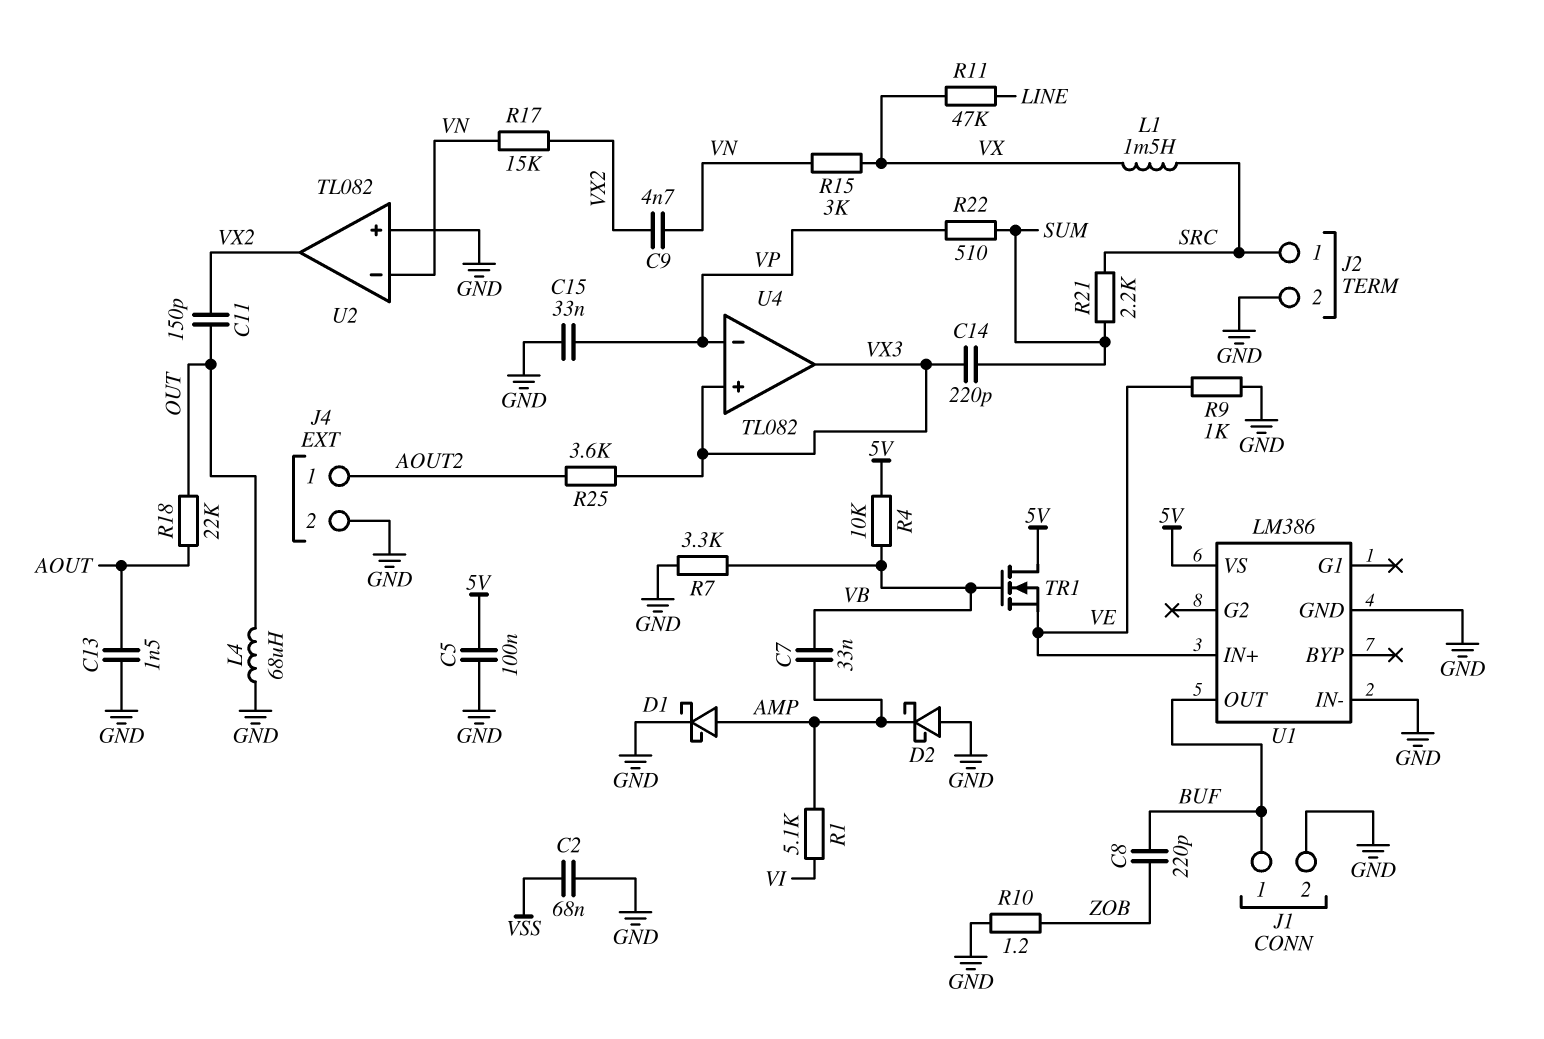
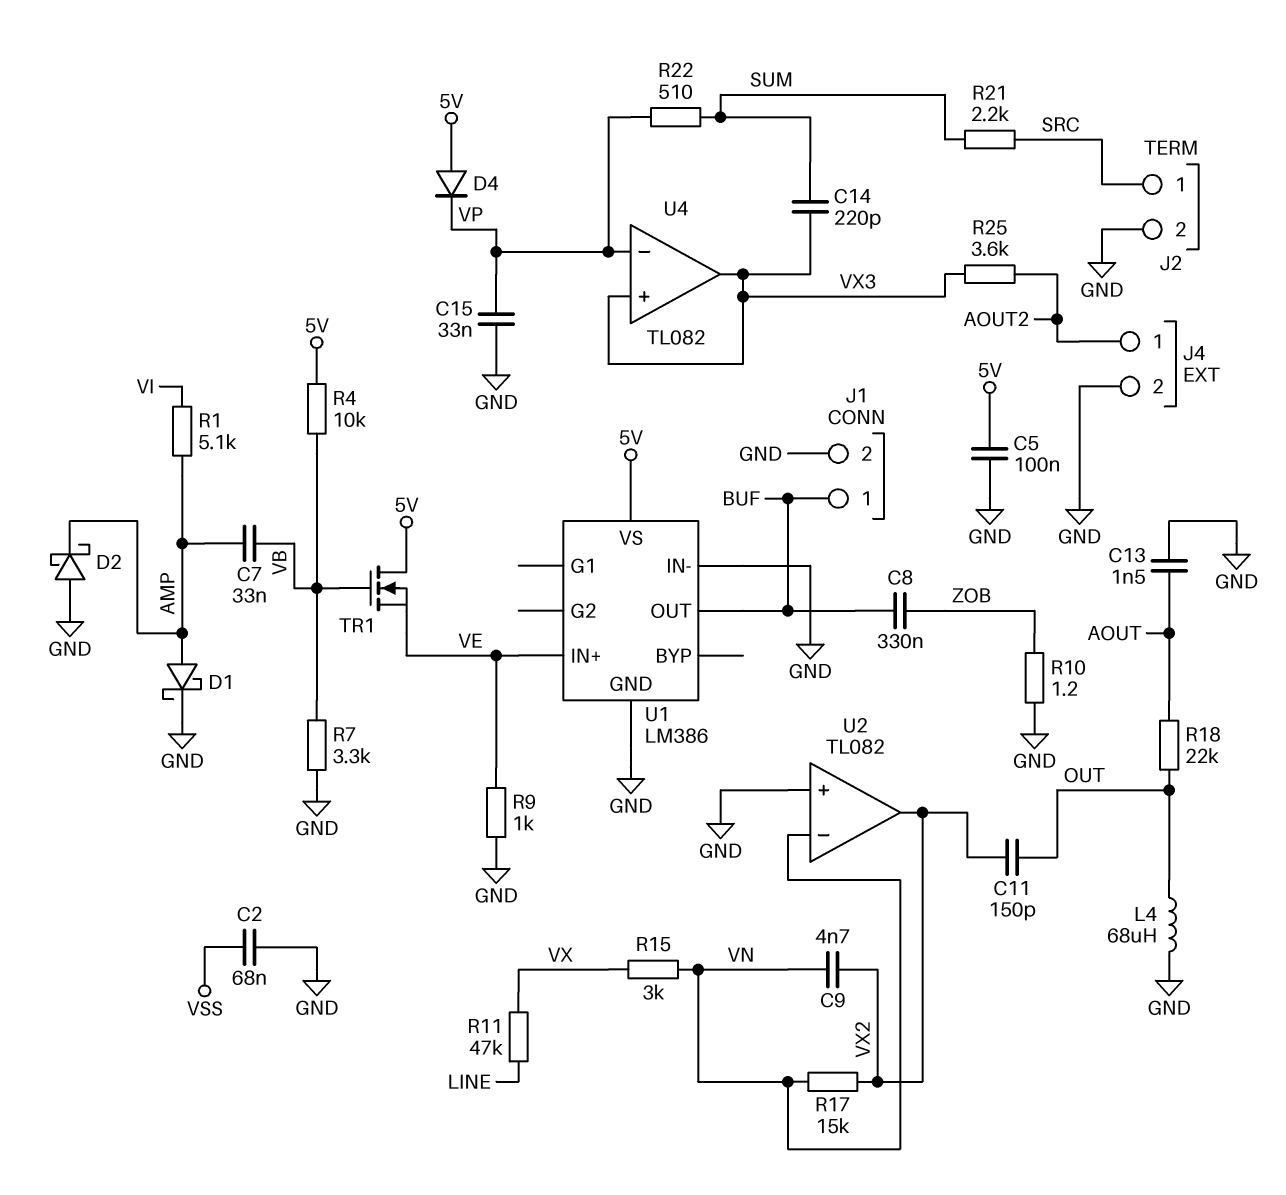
C8: 220pF (BUF, ZOB) -> 330nF (BUF, ZOB)
D4: none -> diode (A 5V, K VP)
L1: 1.5mH (SRC, VX) -> none

